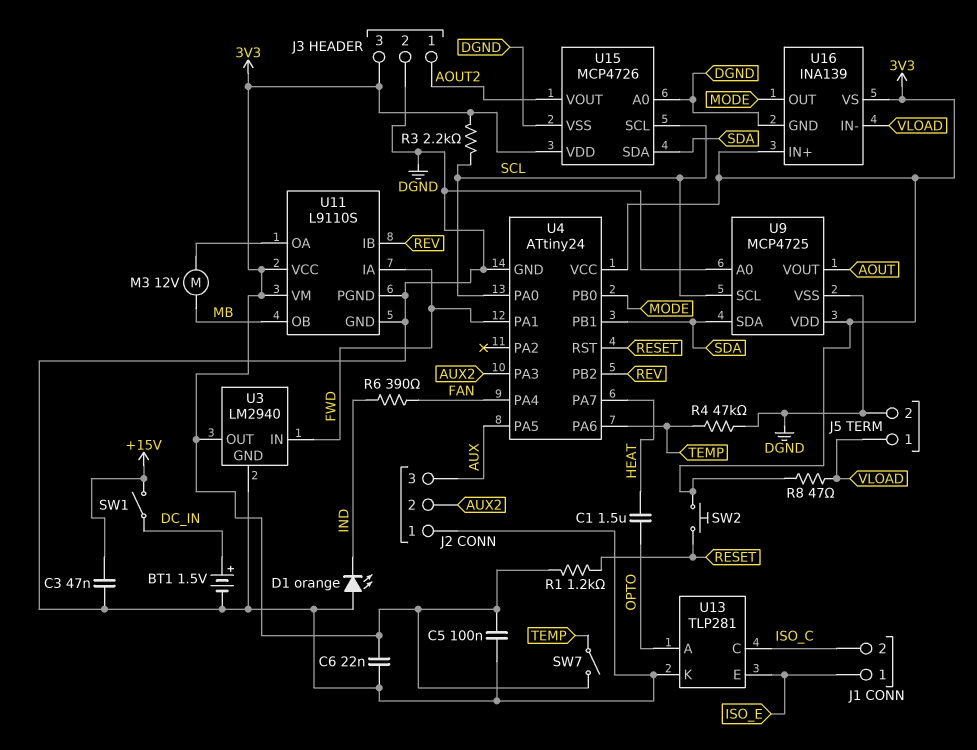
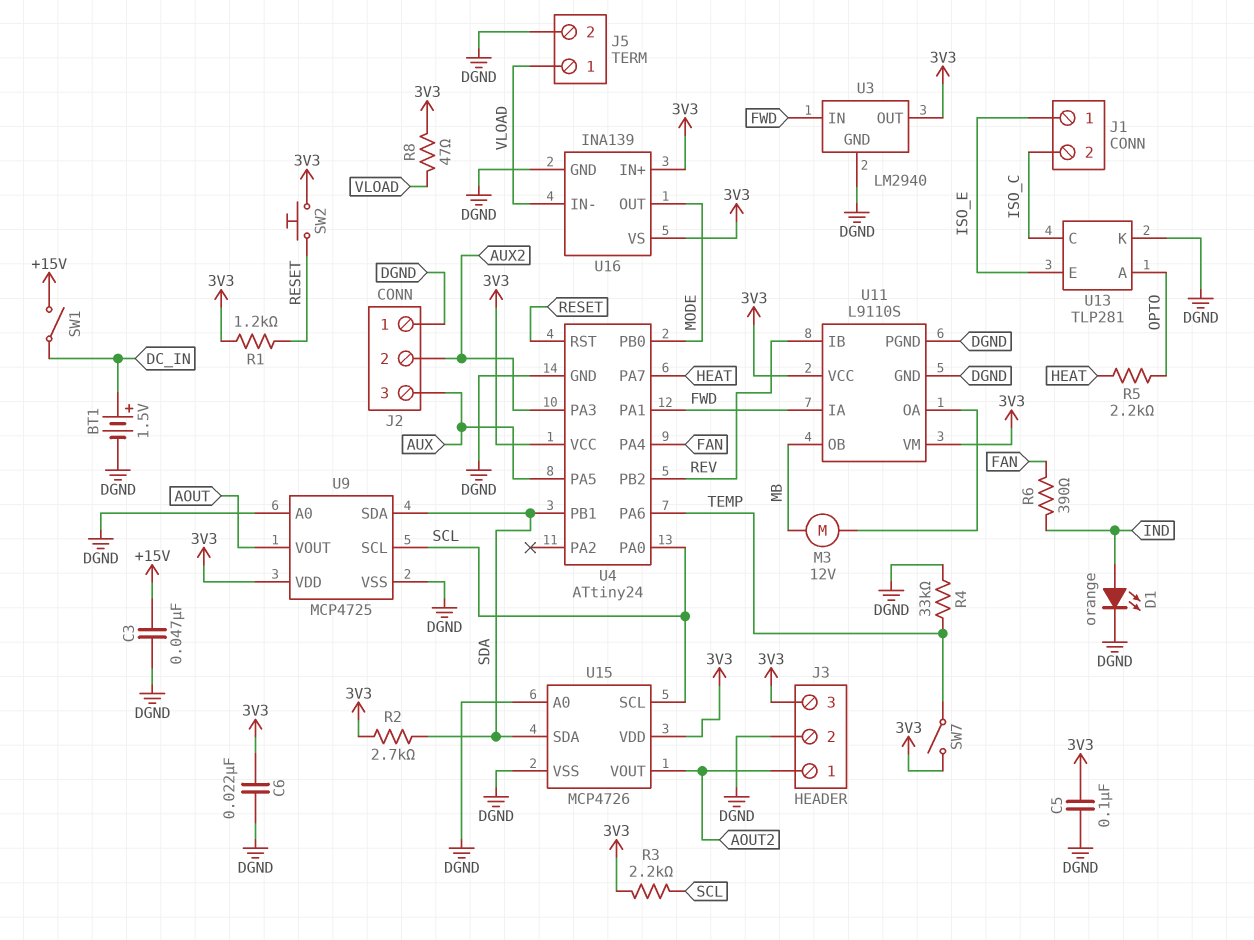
C1: 1.5uF (HEAT, OPTO) -> none
D1: LED orange (A DGND, K IND) -> LED orange (A IND, K DGND)
R2: none -> 2.7k (3V3, SDA)
R4: 47k (DGND, TEMP) -> 33k (DGND, TEMP)
R5: none -> 2.2k (HEAT, OPTO)

